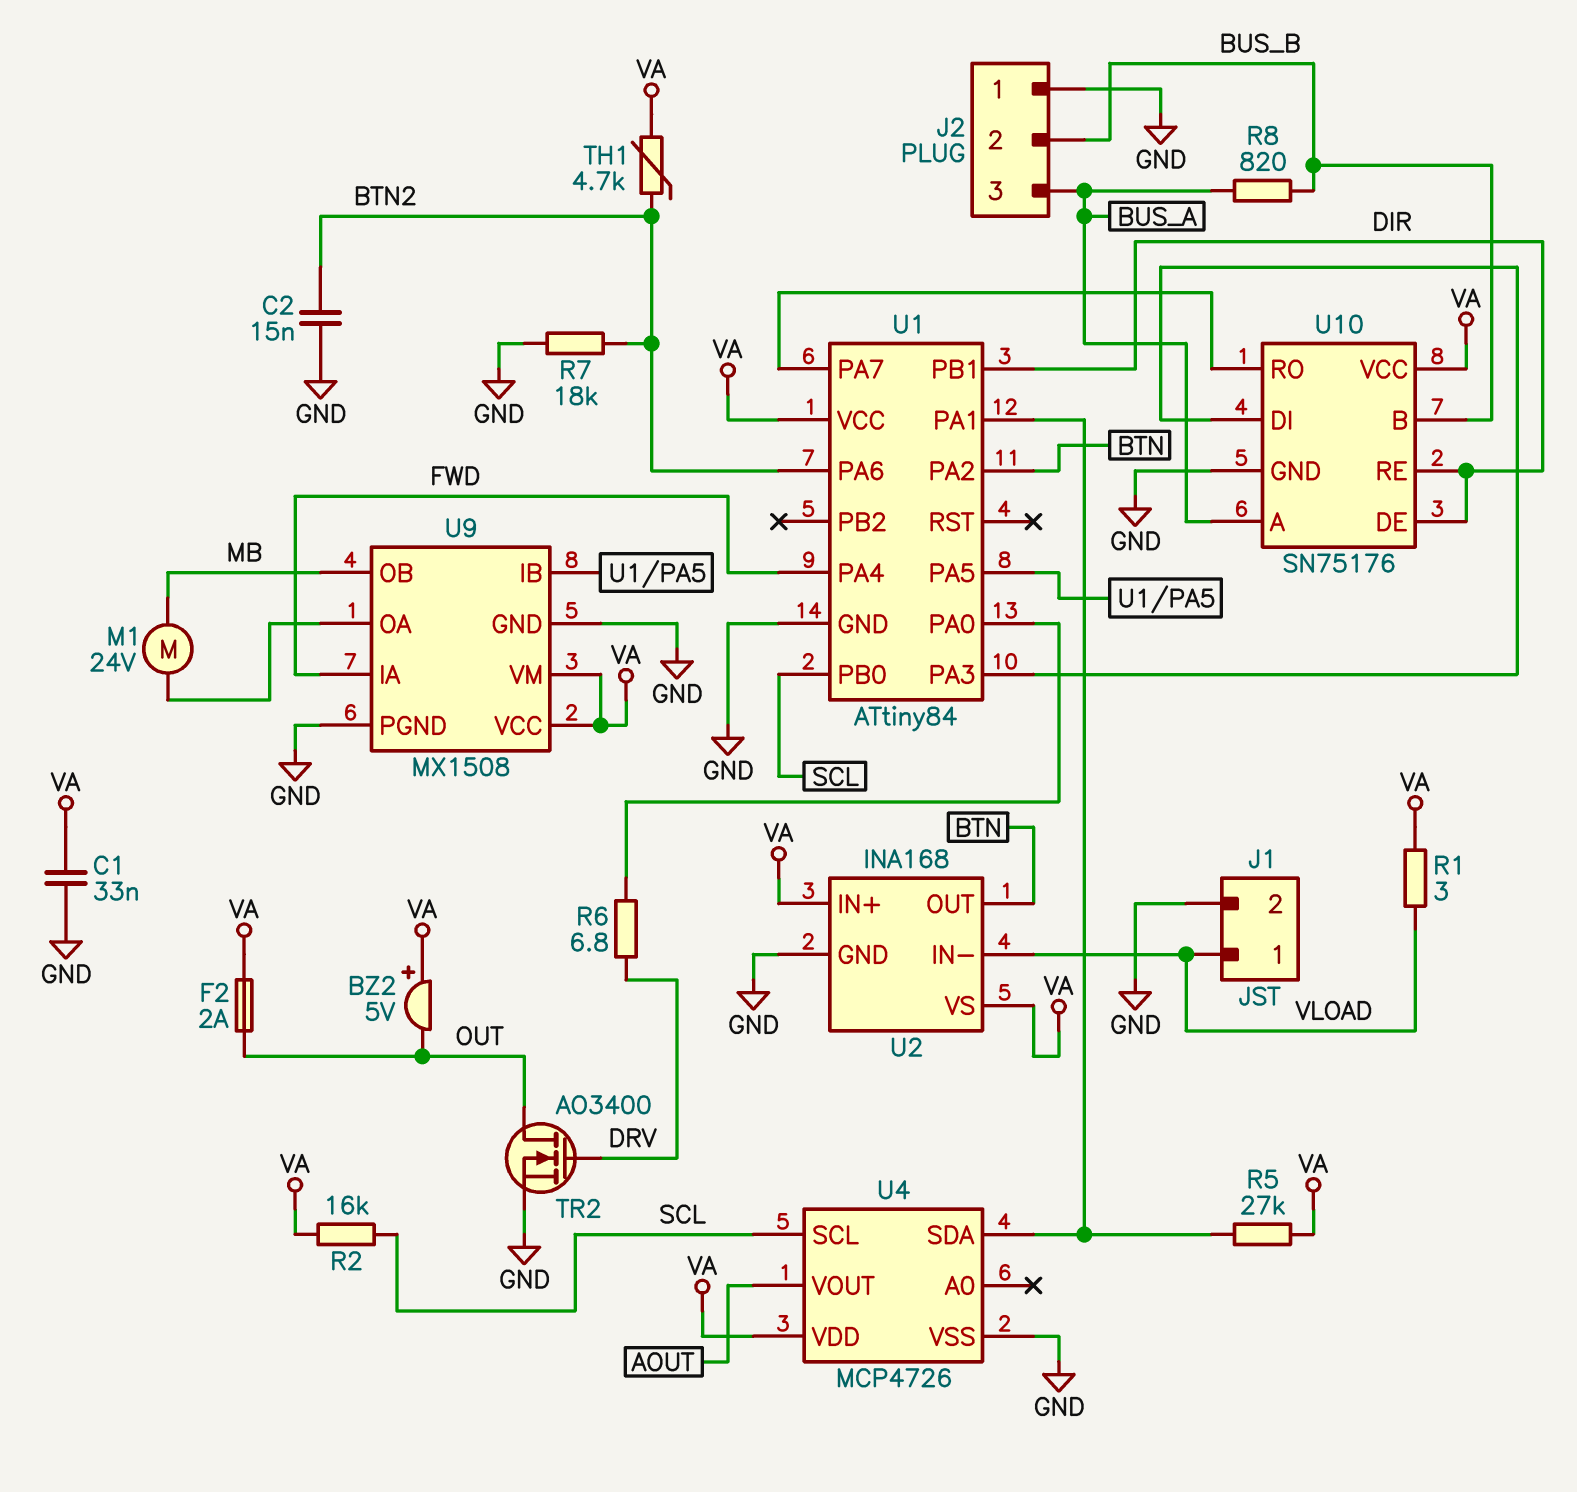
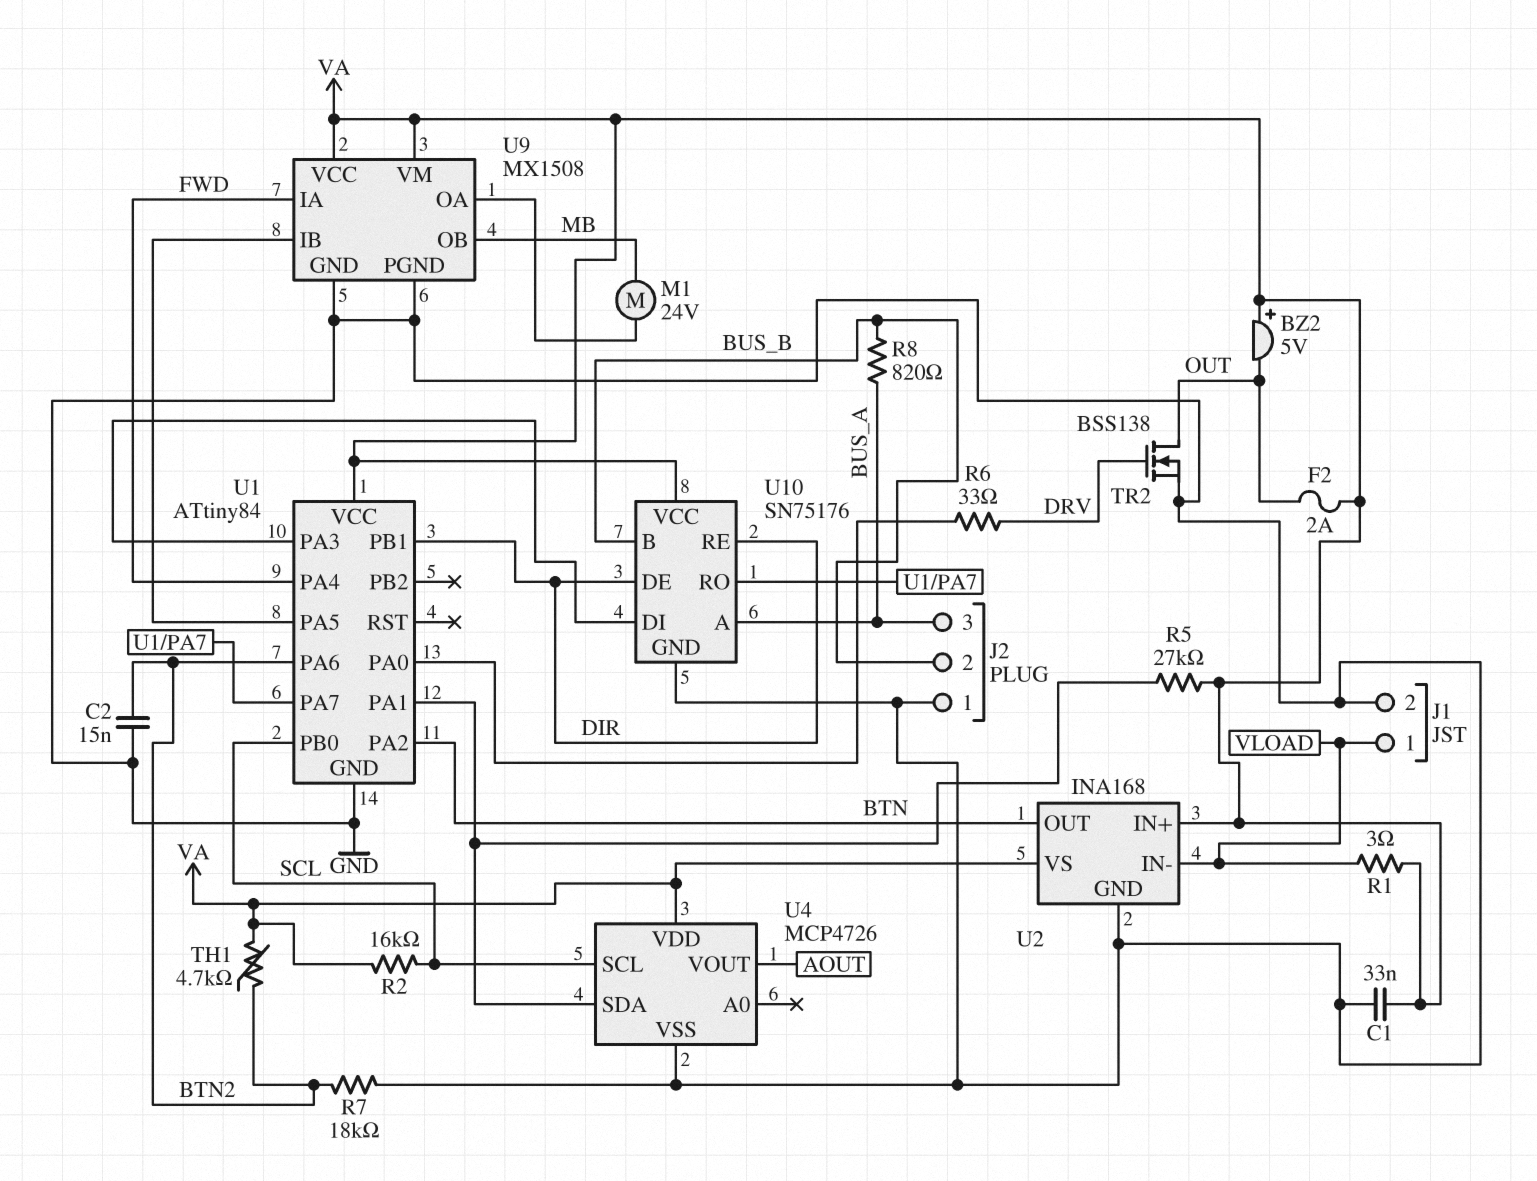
R6: 6.8 (DRV, U1/PA0) -> 33 (DRV, U1/PA0)
TR2: NMOS AO3400 (G DRV, D OUT, S GND) -> NMOS BSS138 (G DRV, D OUT, S GND)

